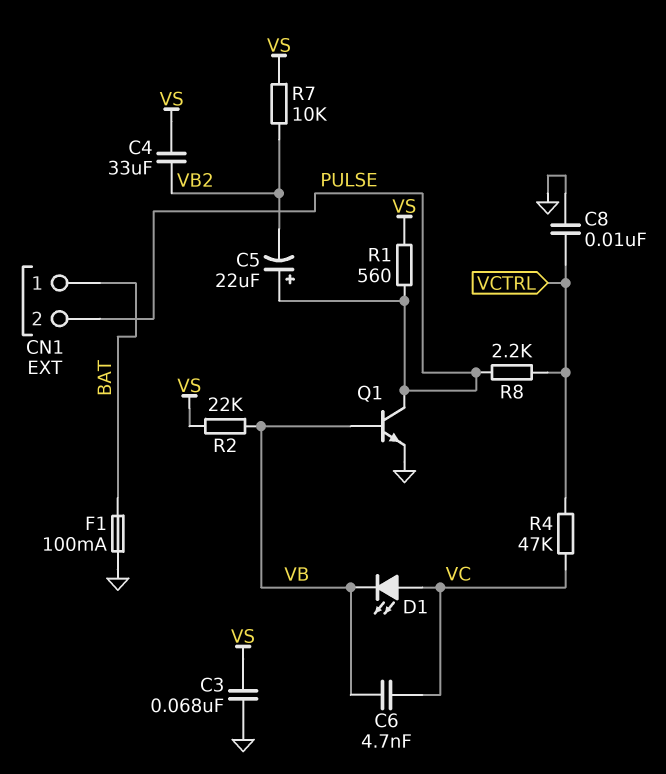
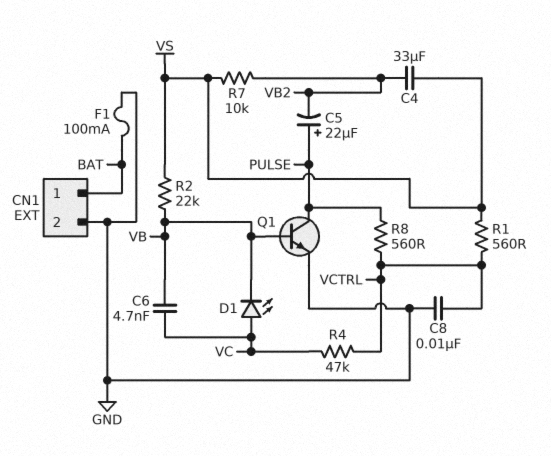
C3: 68nF (GND, VS) -> none
CN1 pin 2: PULSE -> GND
R1: 560 (PULSE, VS) -> 560 (VCTRL, VS)
R8: 2.2k (PULSE, VCTRL) -> 560 (PULSE, VCTRL)

